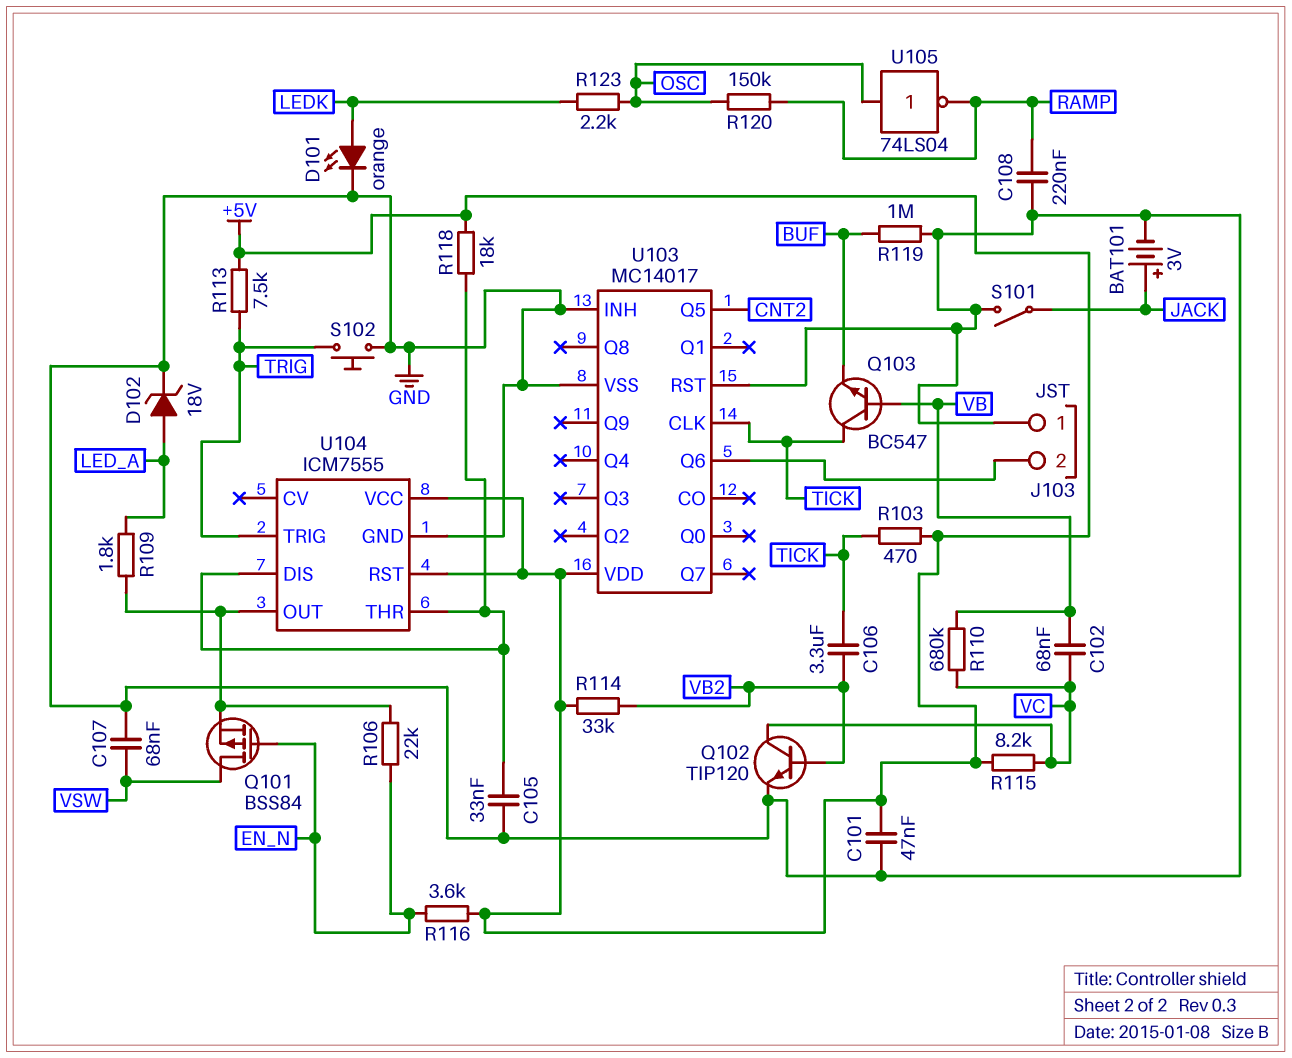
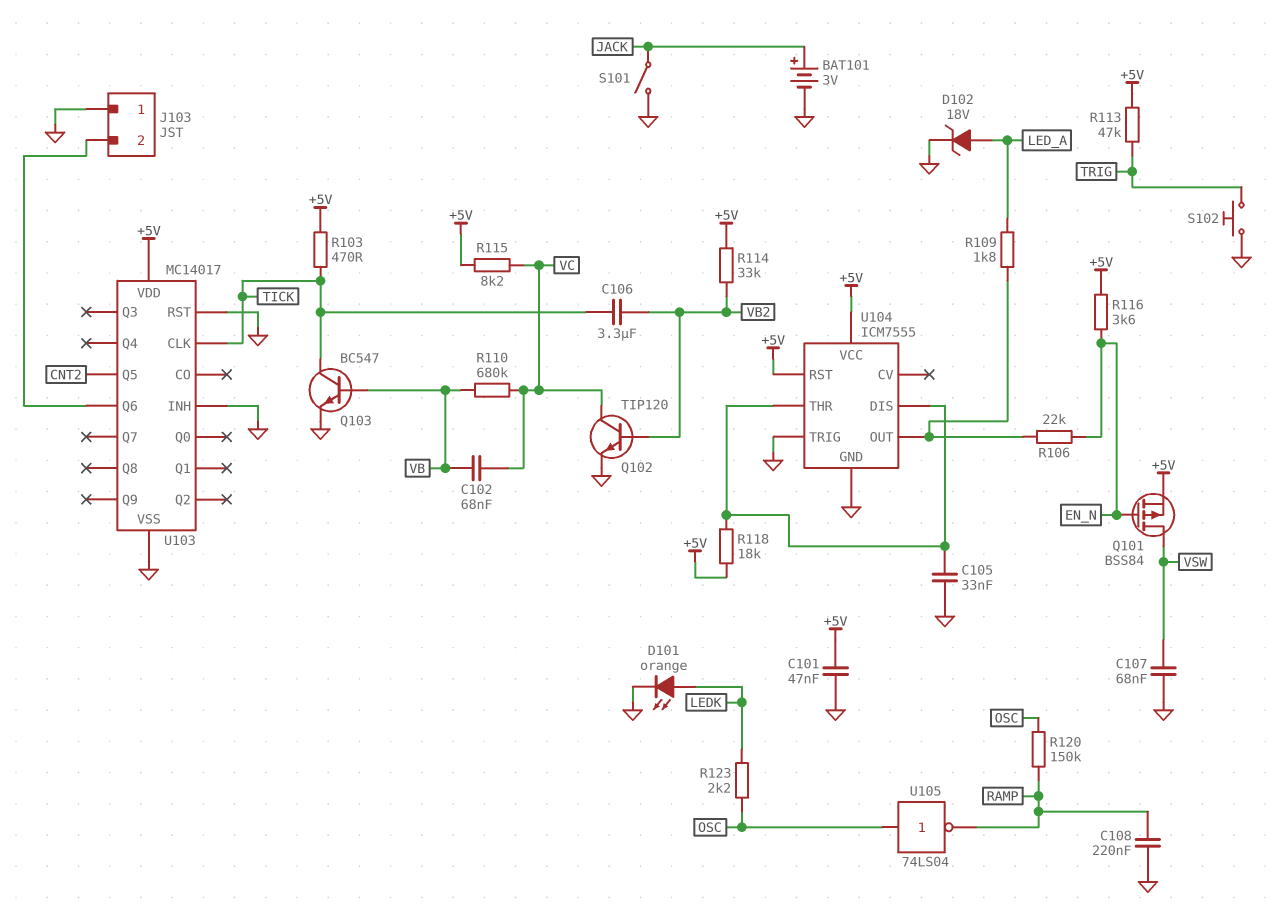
Q101: PMOS BSS84 (G EN_N, D VSW, S U104/OUT) -> PMOS BSS84 (G EN_N, D VSW, S +5V)
Q103: NPN BC547 (B VB, C TICK, E BUF) -> NPN BC547 (B VB, C TICK, E GND)
R113: 7.5k (+5V, TRIG) -> 47k (+5V, TRIG)
R119: 1M (BUF, GND) -> none
U104 pin TRIG: TRIG -> GND

